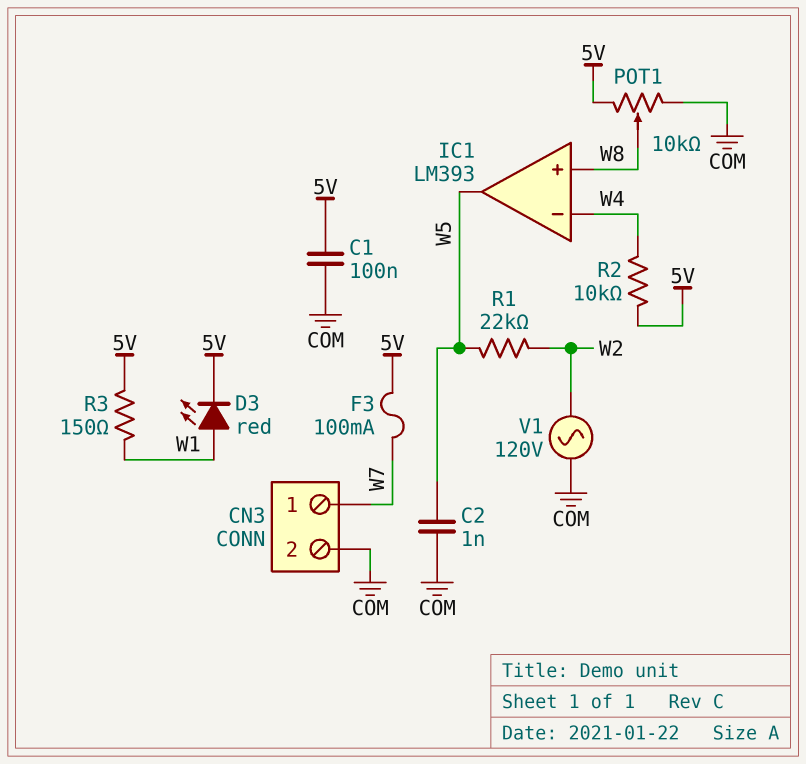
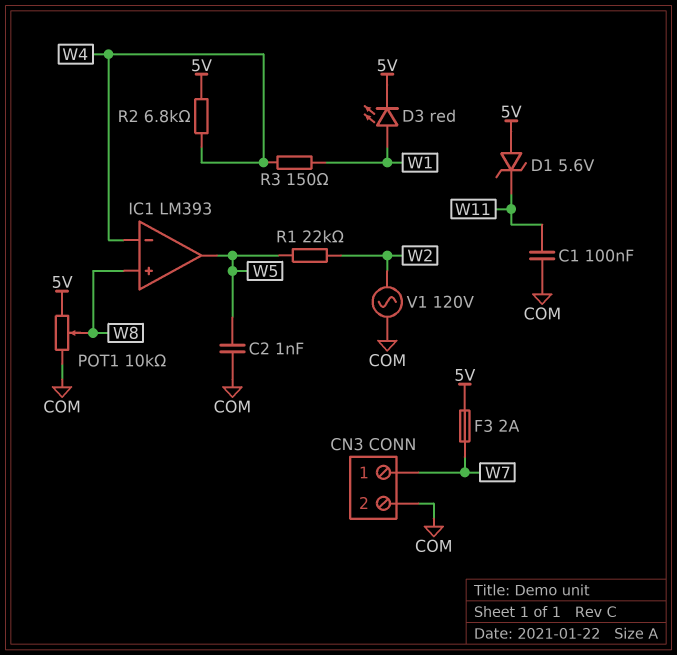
C1: 100nF (5V, COM) -> 100nF (COM, W11)
D1: none -> zener 5.6V (A 5V, K W11)
F3: 100mA (5V, W7) -> 2A (5V, W7)
R2: 10k (5V, W4) -> 6.8k (5V, W4)
R3: 150 (5V, W1) -> 150 (W1, W4)

